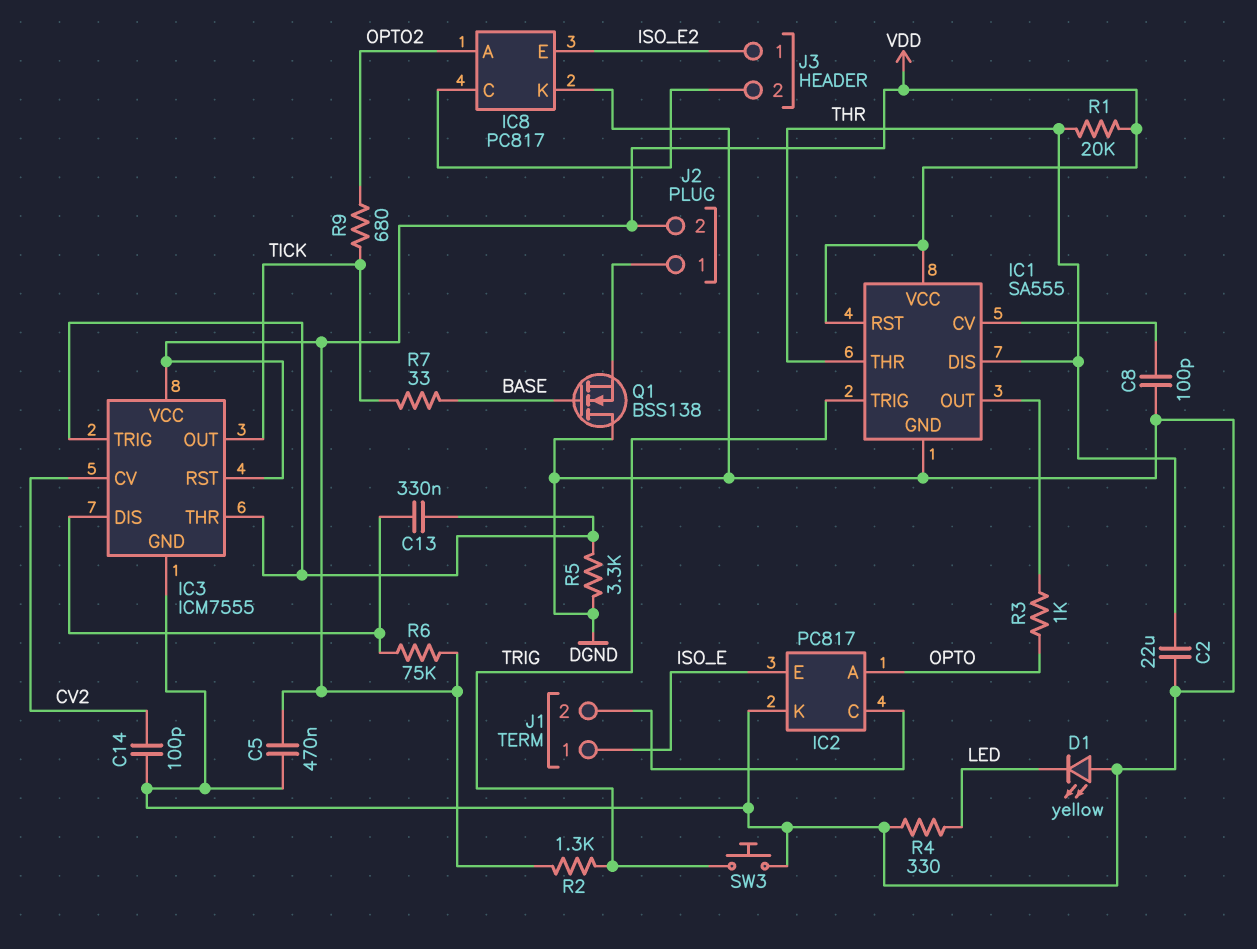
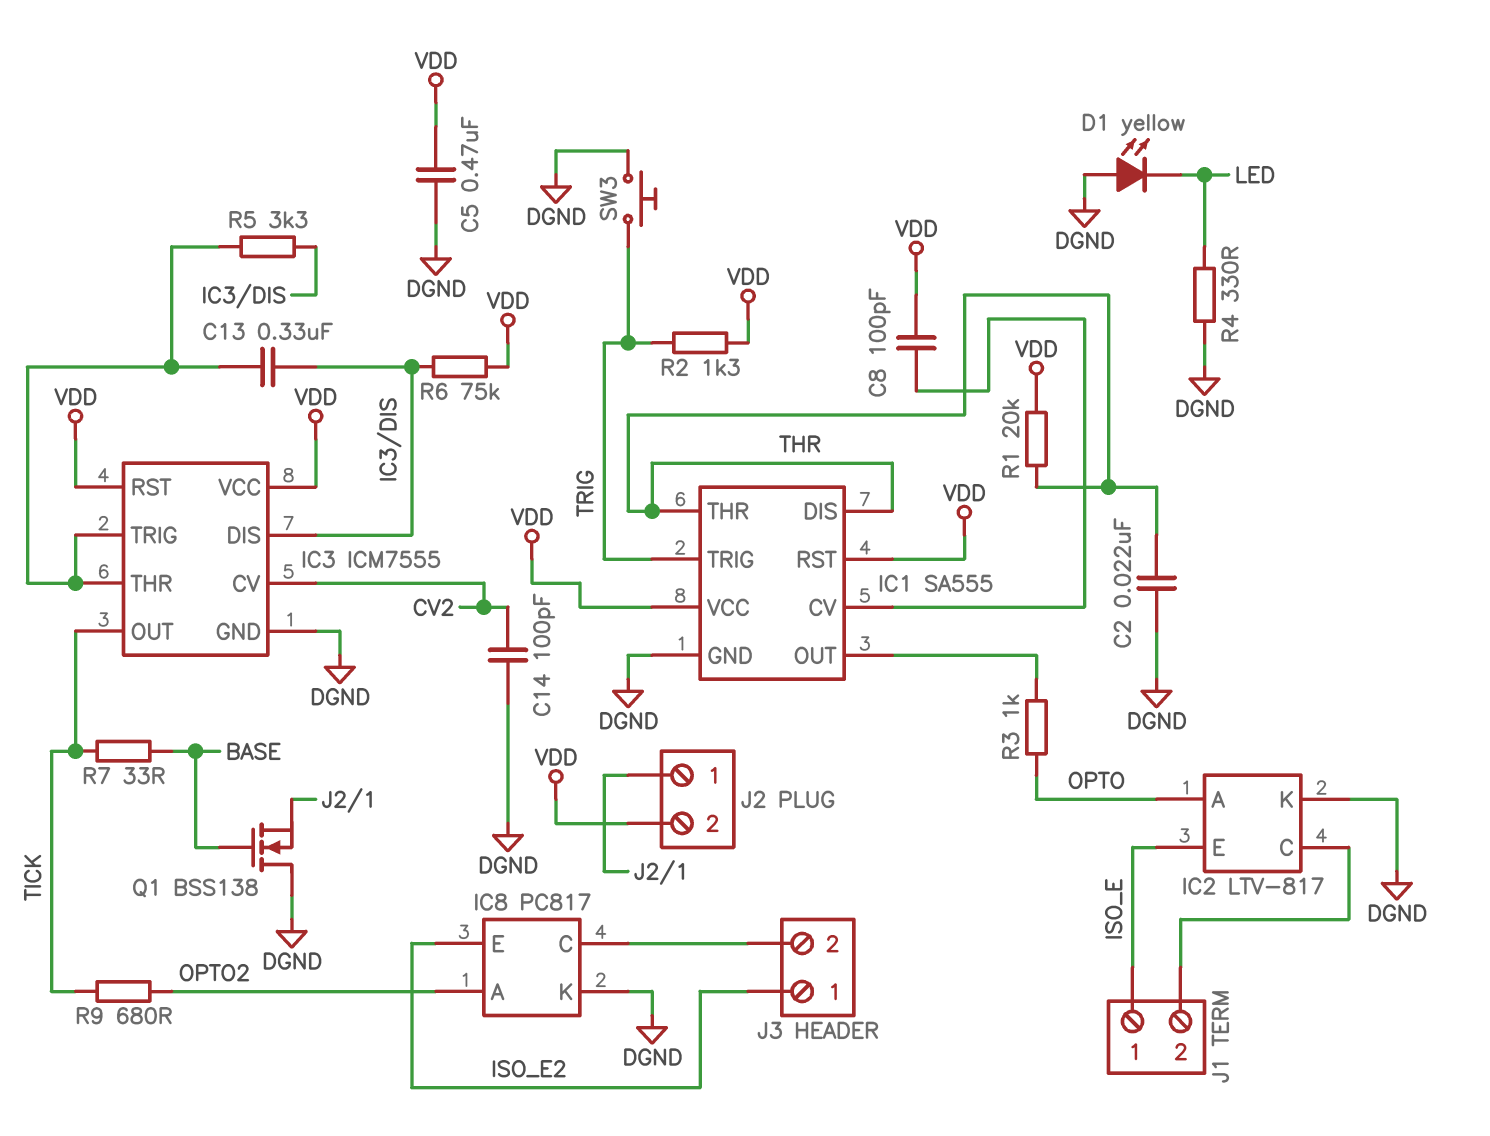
C2: 22uF (DGND, THR) -> 22nF (DGND, THR)
C8: 100pF (DGND, IC1/CV) -> 100pF (IC1/CV, VDD)
IC2: PC817 -> LTV-817
R5: 3.3k (DGND, IC3/THR) -> 3.3k (IC3/DIS, IC3/THR)

